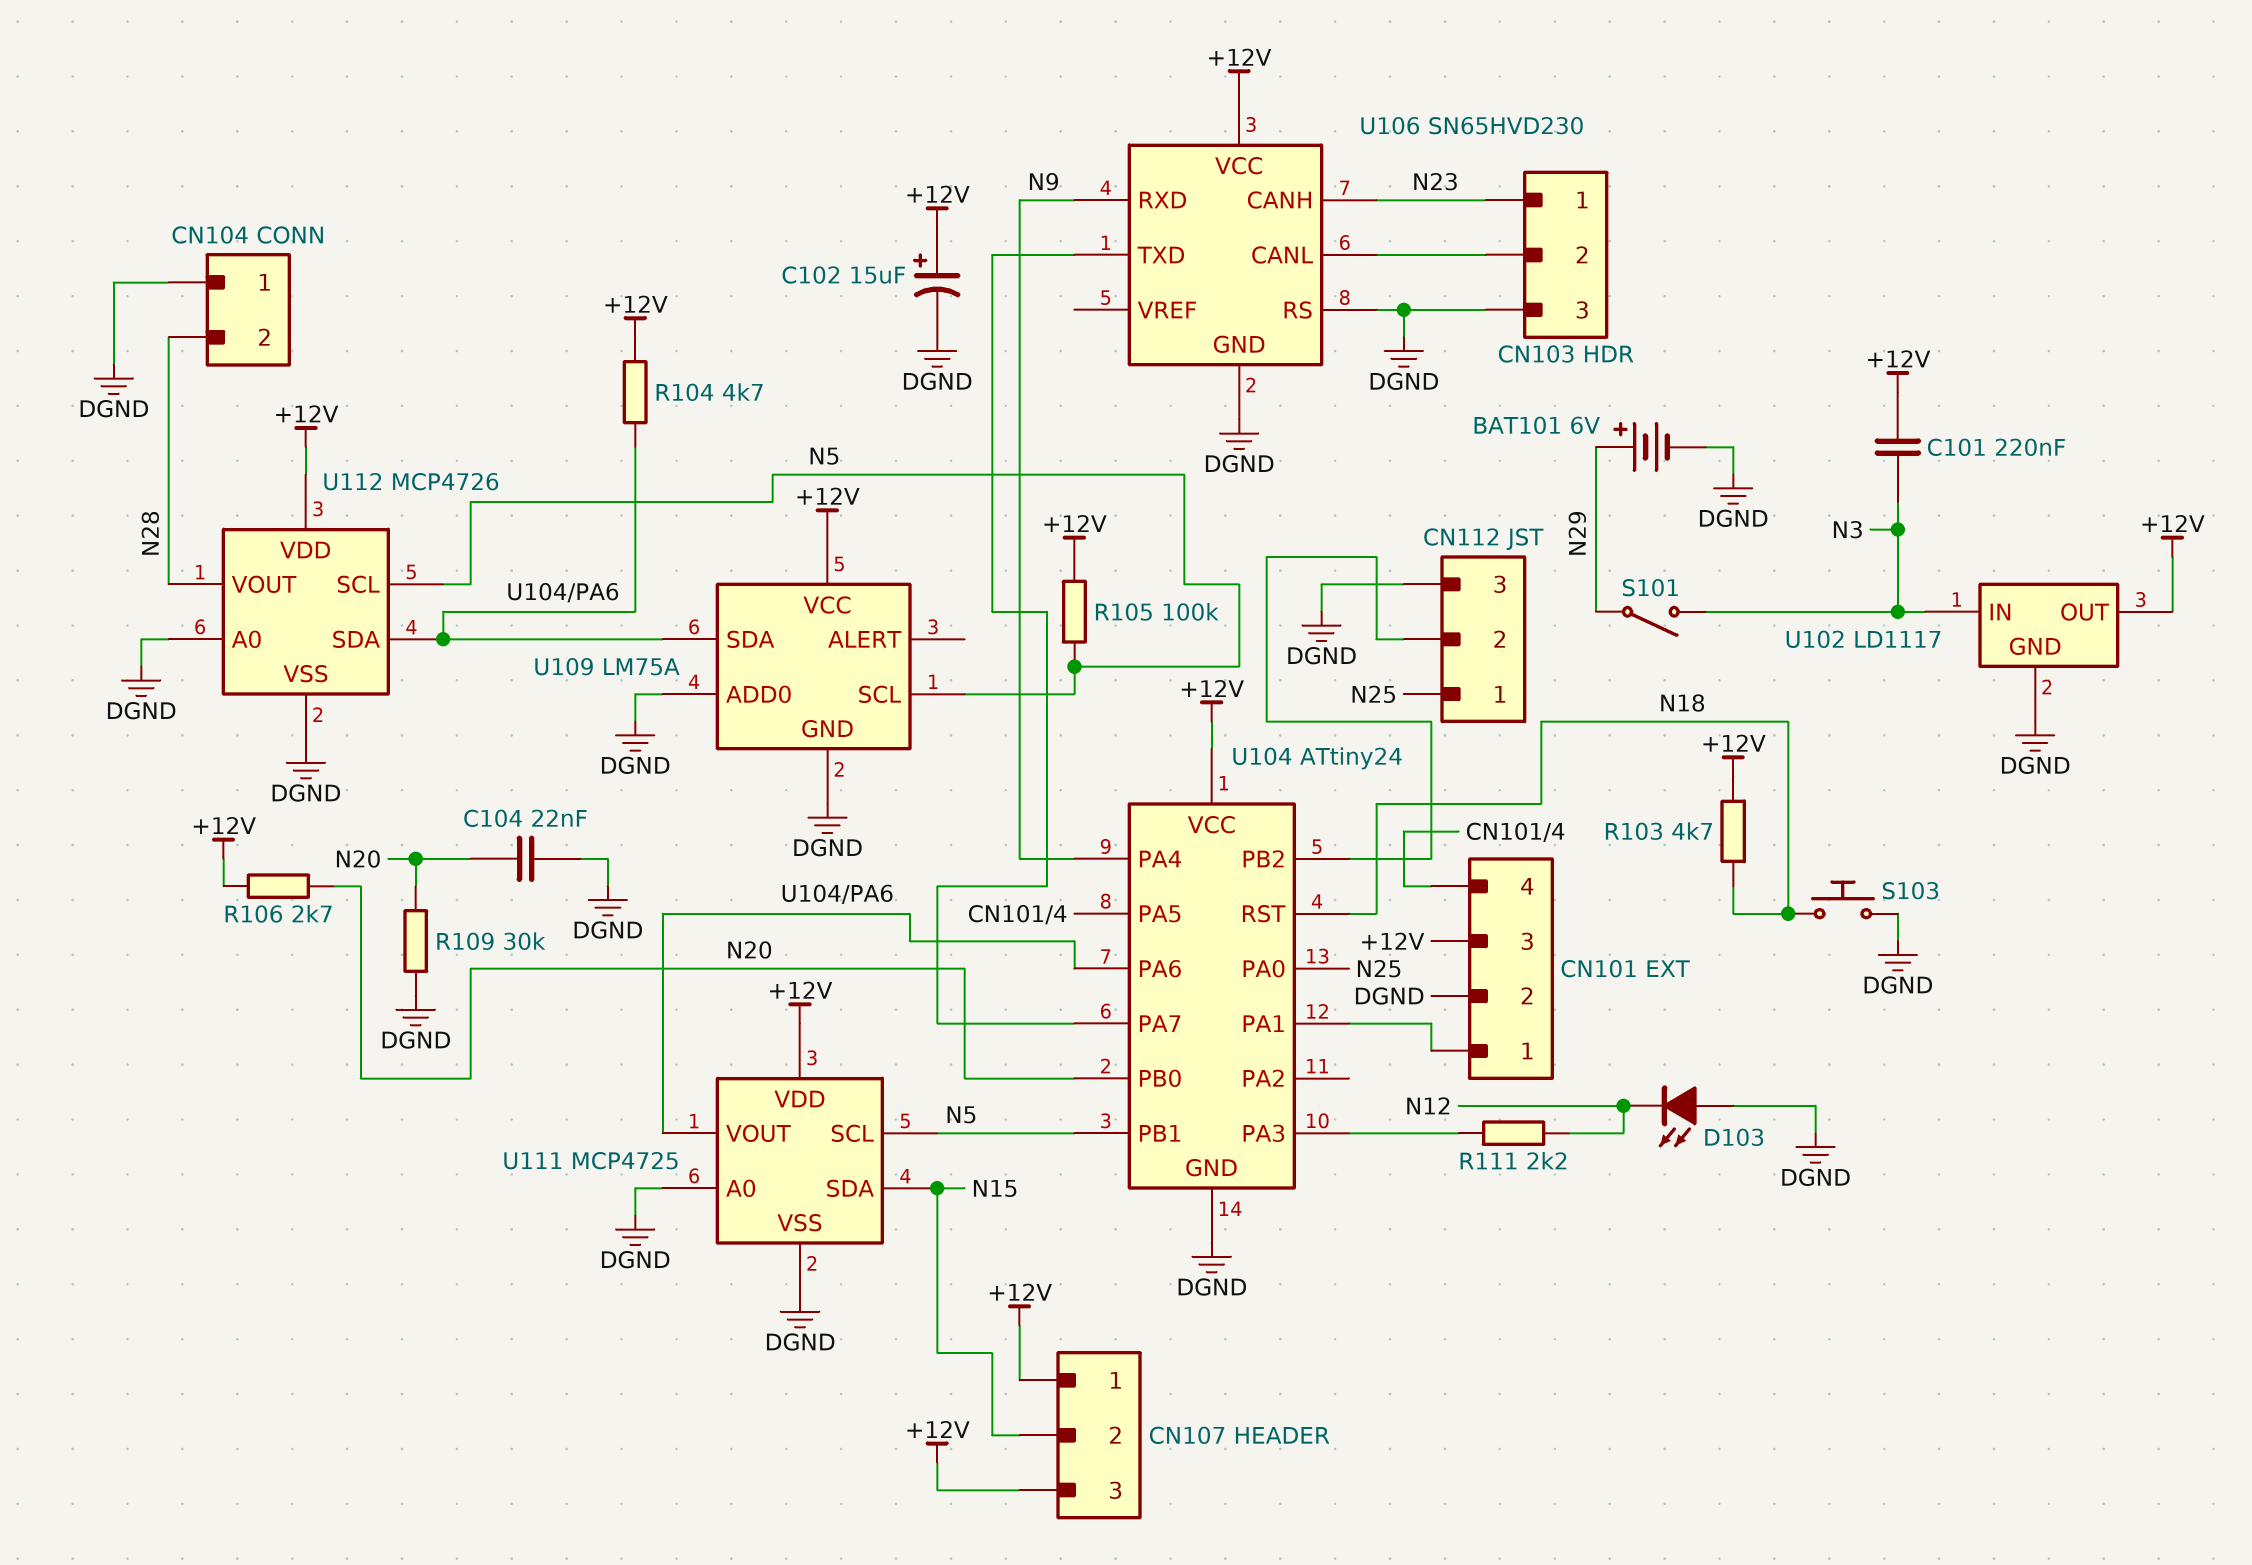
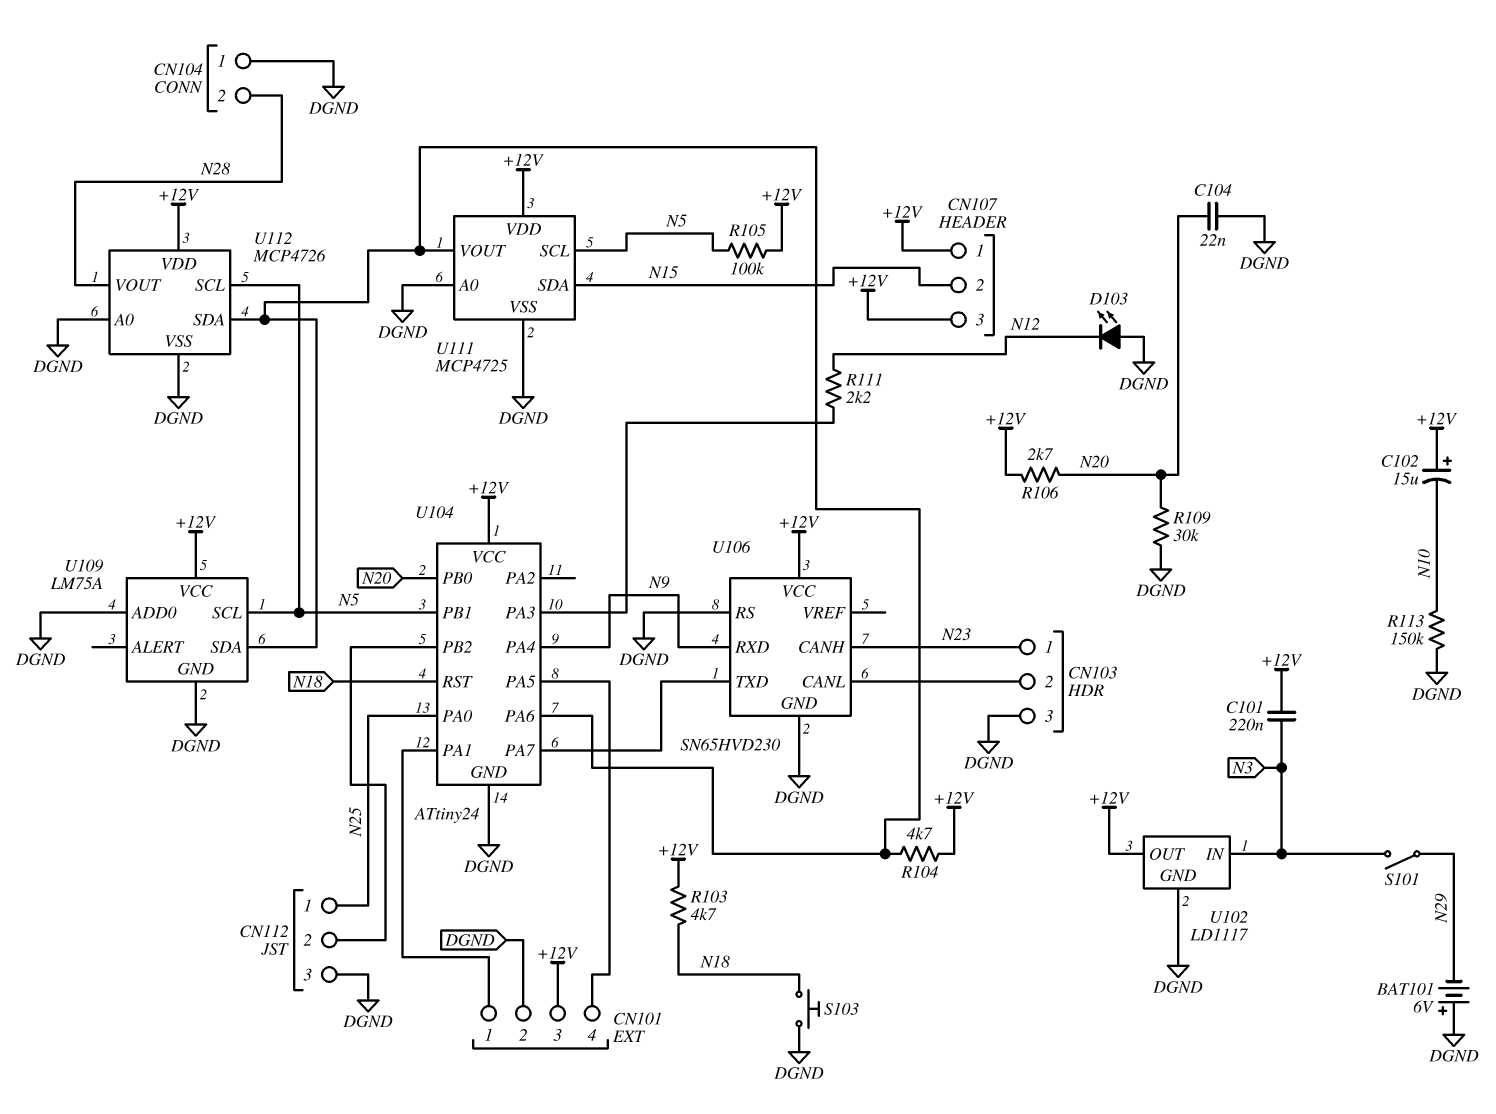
BAT101: 6V (plus N29, minus DGND) -> 6V (plus DGND, minus N29)
C102: 15uF (plus +12V, minus DGND) -> 15uF (plus +12V, minus N10)
R113: none -> 150k (DGND, N10)

